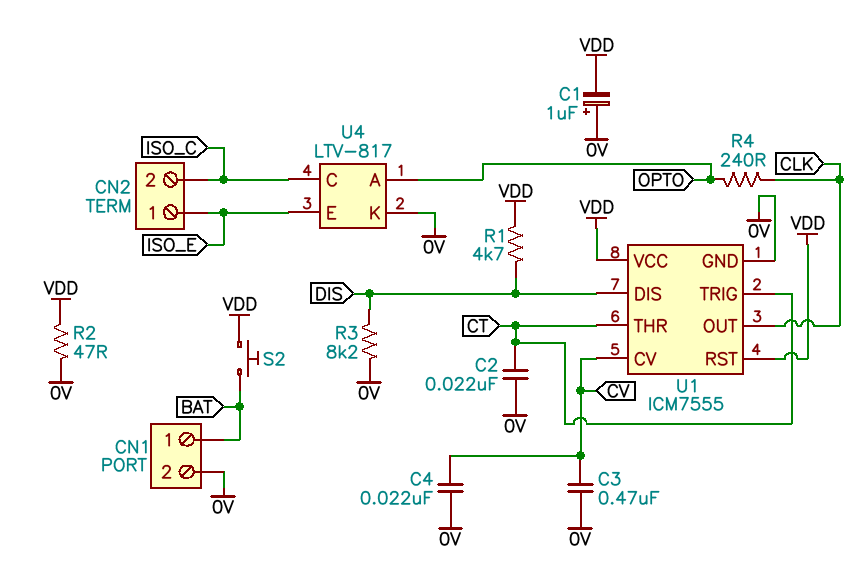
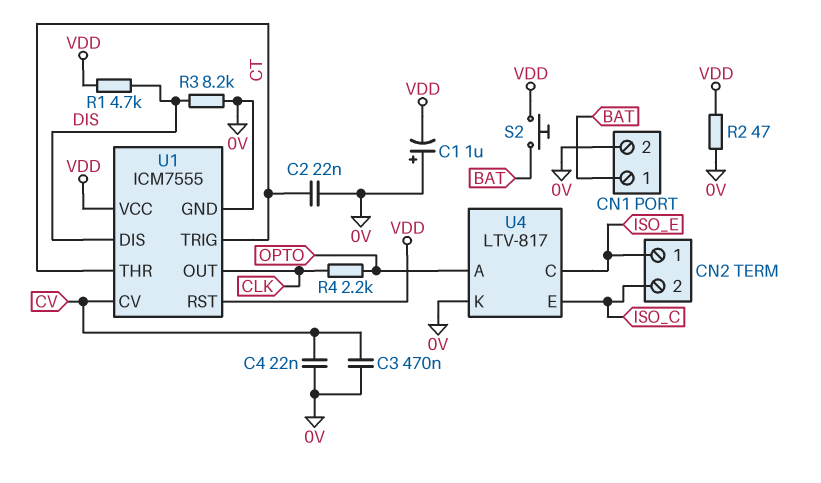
R4: 240 (CLK, OPTO) -> 2.2k (CLK, OPTO)
U4 pin C: ISO_C -> ISO_E
U4 pin E: ISO_E -> ISO_C

